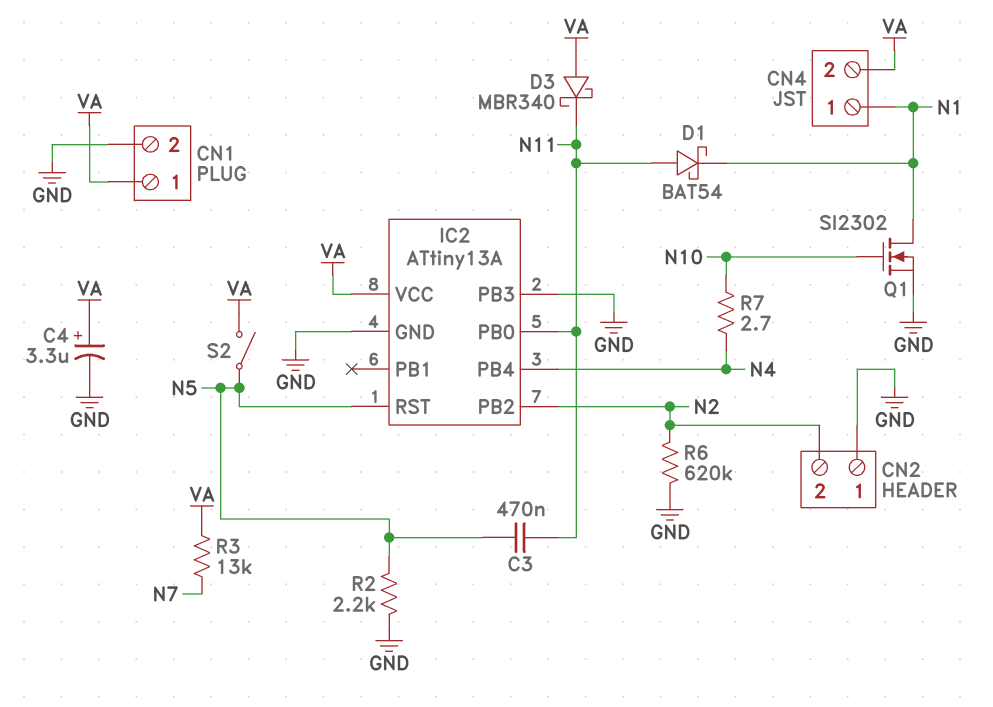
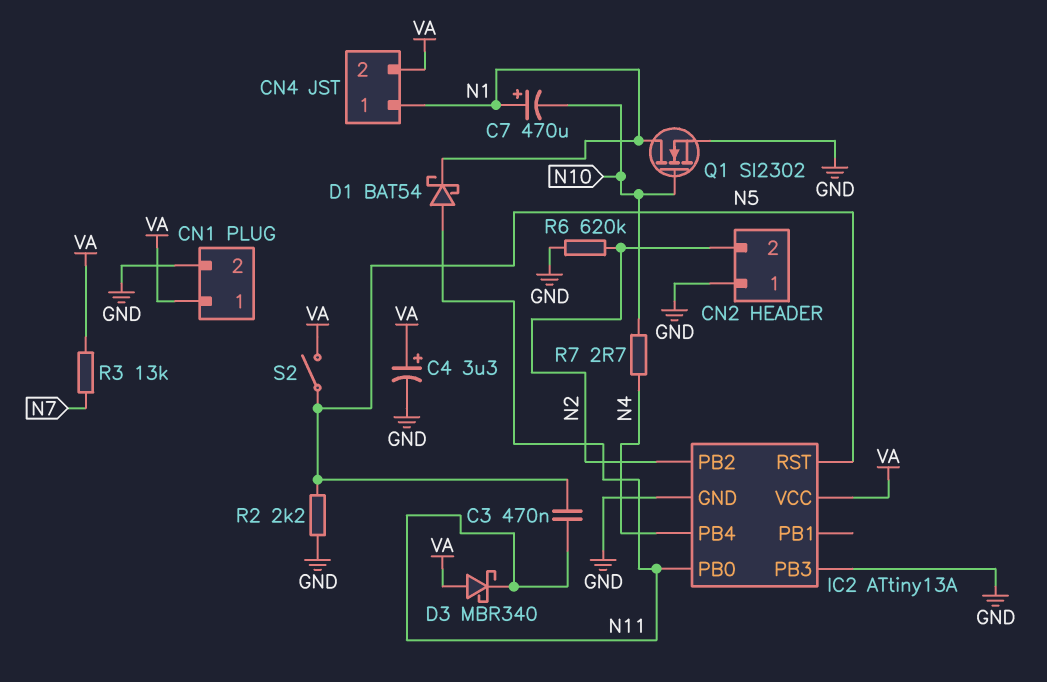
C7: none -> 470uF (plus N1, minus N10)

